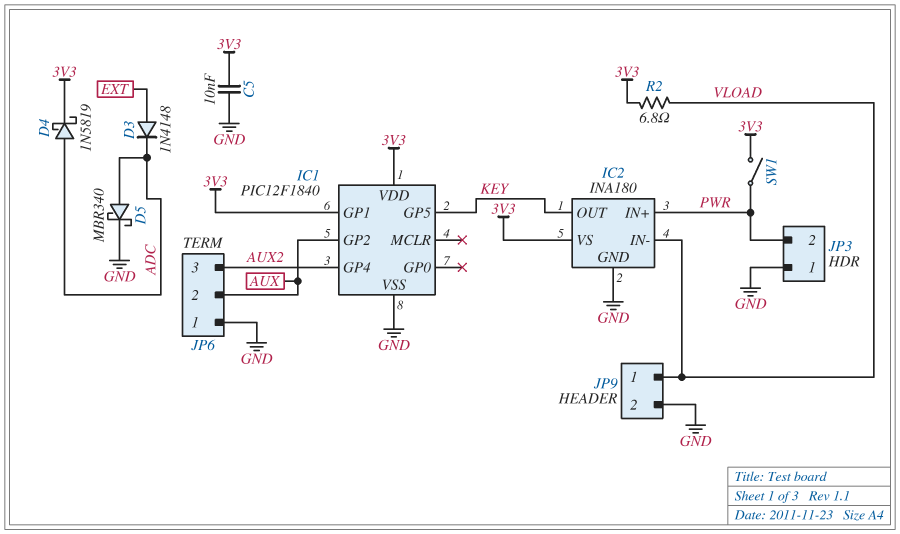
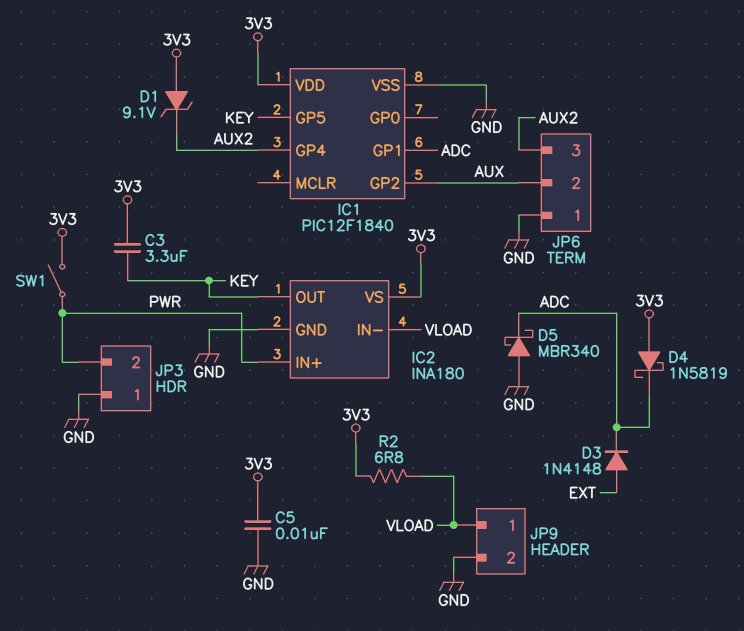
C3: none -> 3.3uF (3V3, KEY)
D1: none -> zener 9.1V (A 3V3, K AUX2)
D4: schottky 1N5819 (A ADC, K 3V3) -> schottky 1N5819 (A 3V3, K ADC)
D5: schottky MBR340 (A ADC, K GND) -> schottky MBR340 (A GND, K ADC)
IC1 pin GP1: 3V3 -> ADC

